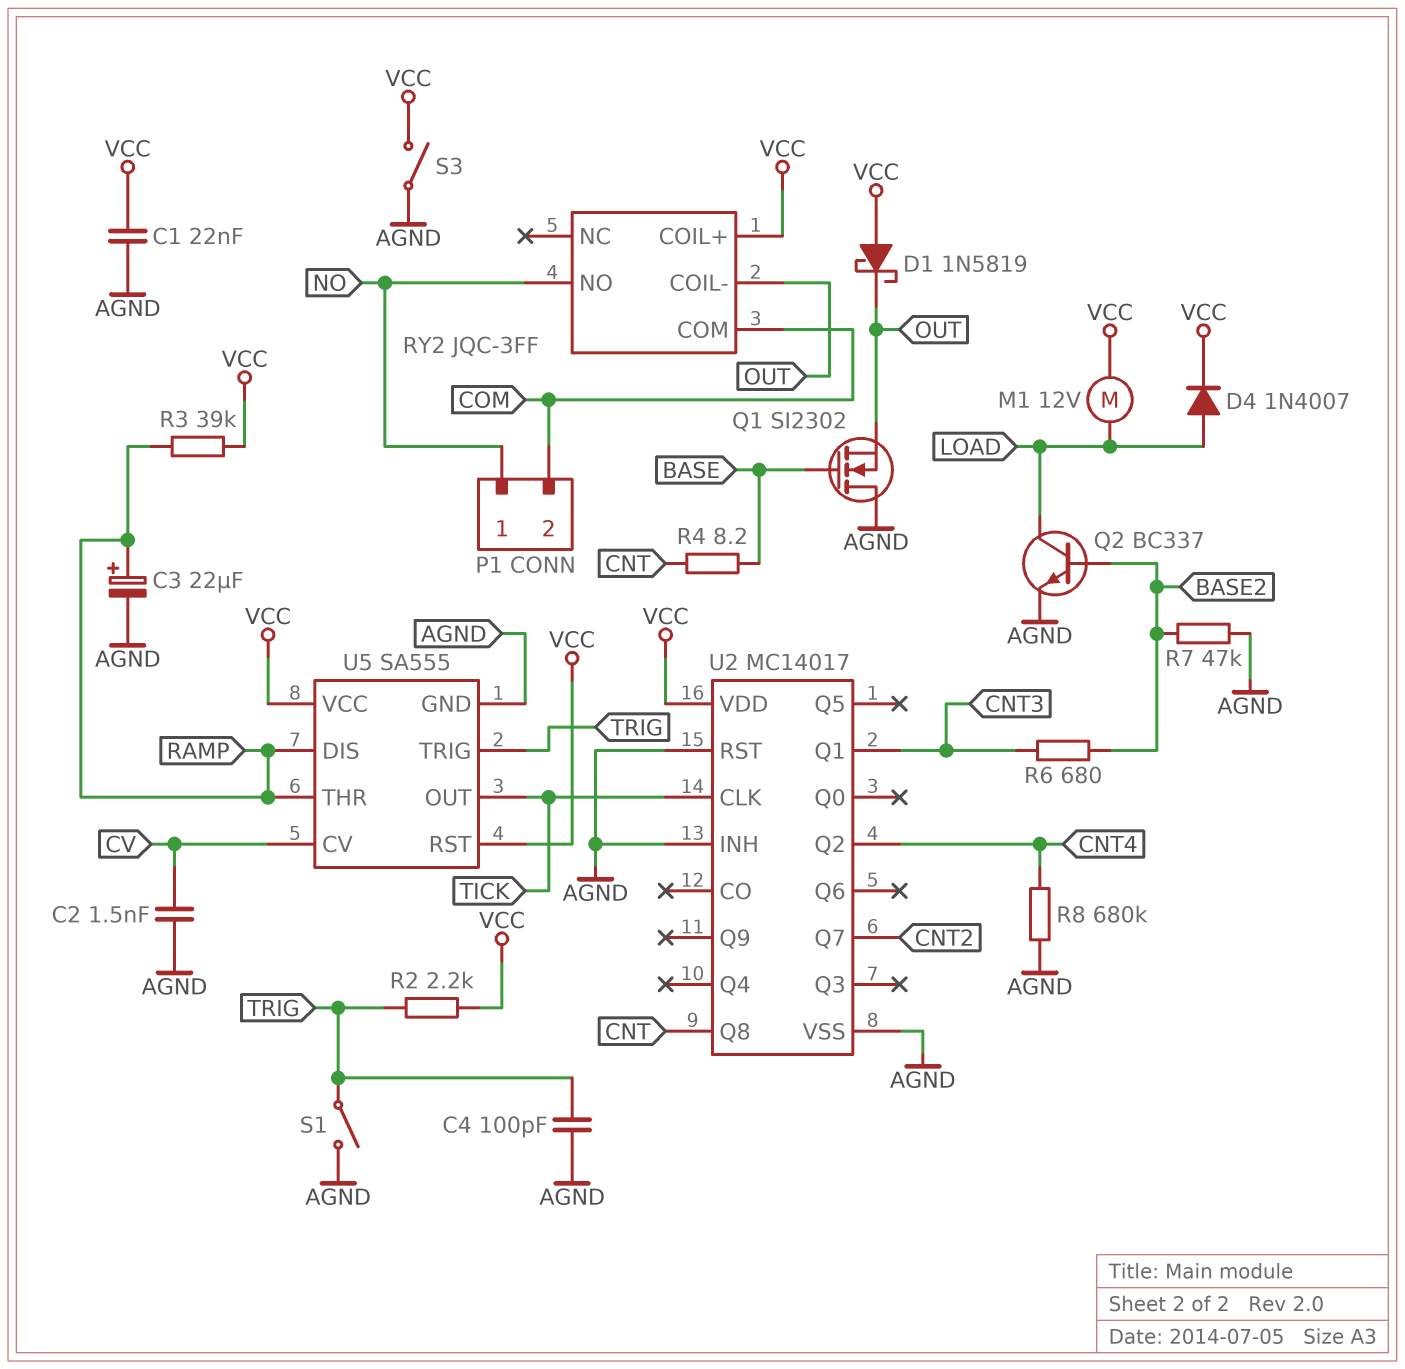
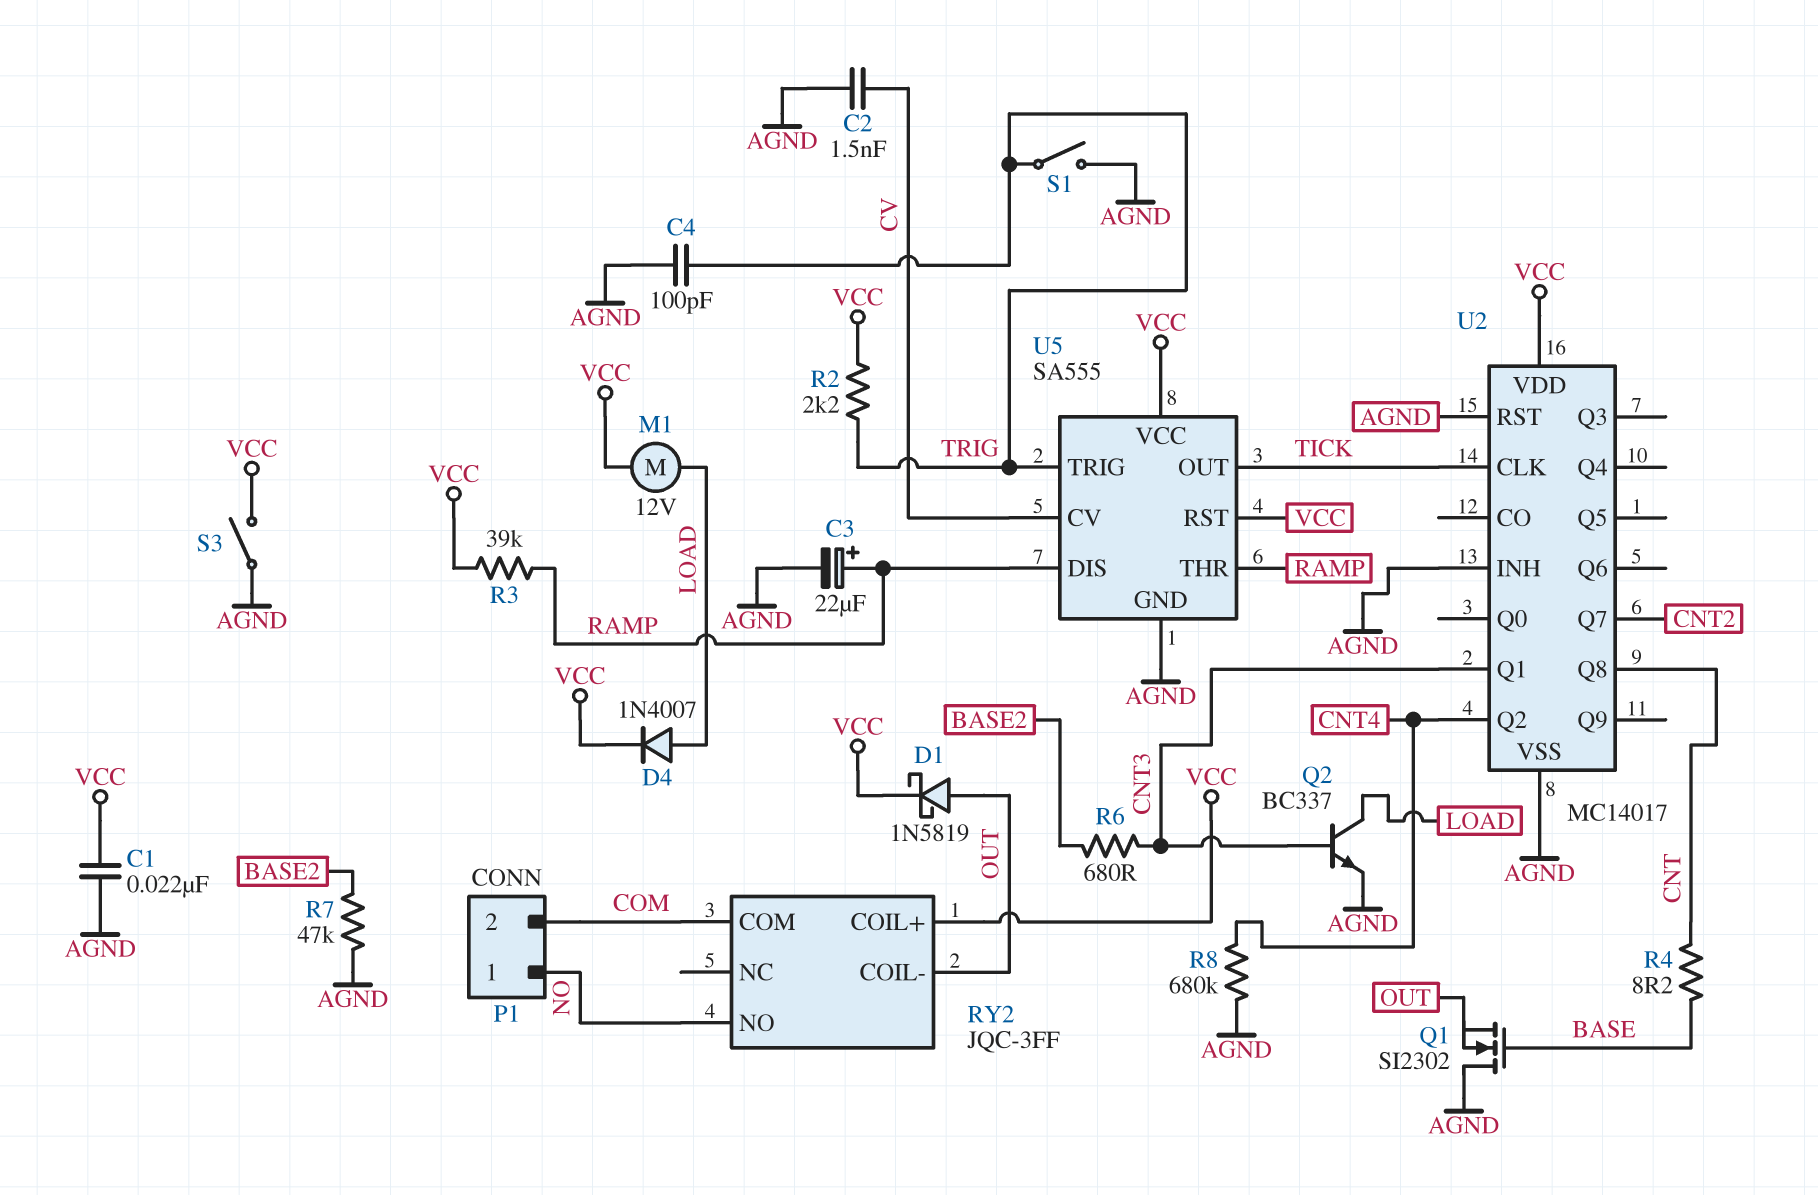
D1: schottky 1N5819 (A VCC, K OUT) -> schottky 1N5819 (A OUT, K VCC)
Q2: NPN BC337 (B BASE2, C LOAD, E AGND) -> NPN BC337 (B CNT3, C LOAD, E AGND)

